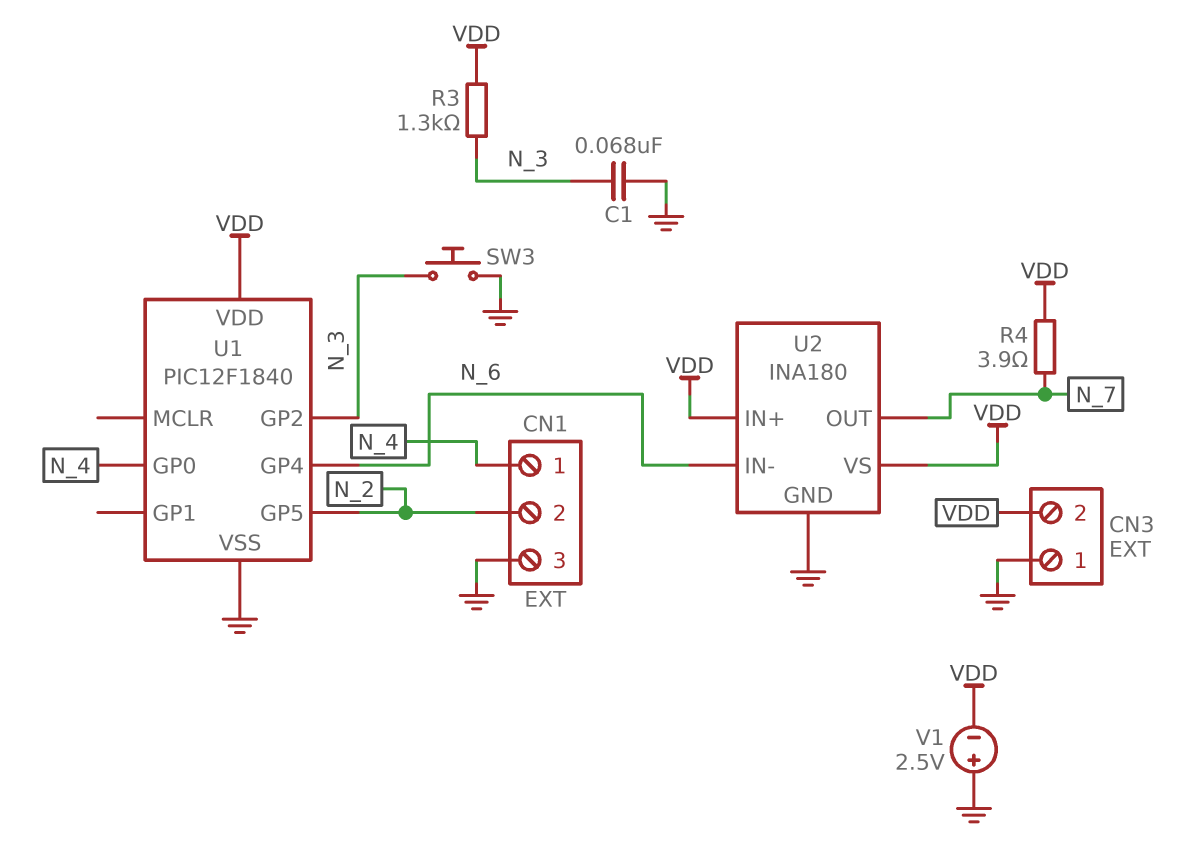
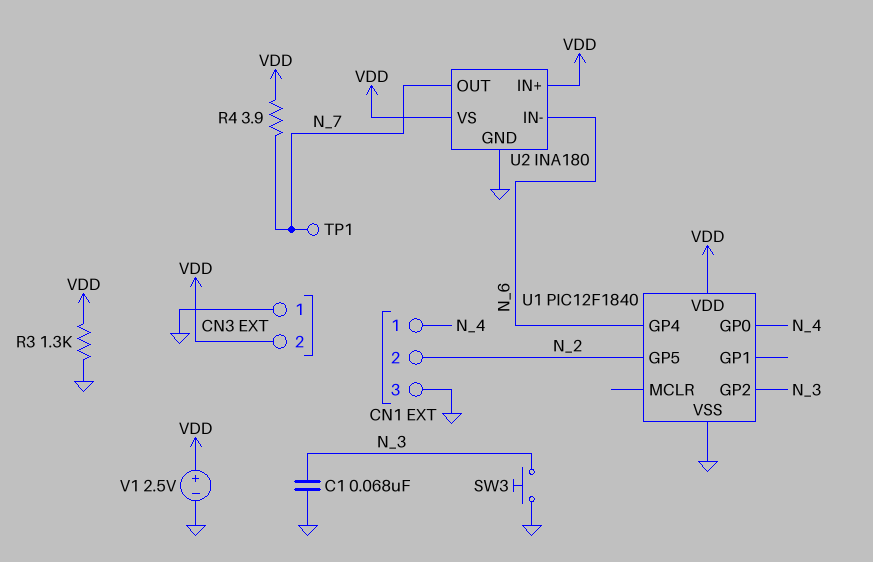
R3: 1.3k (N_3, VDD) -> 1.3k (GND, VDD)
TP1: none -> test point (N_7)
V1: 2.5V (plus GND, minus VDD) -> 2.5V (plus VDD, minus GND)

